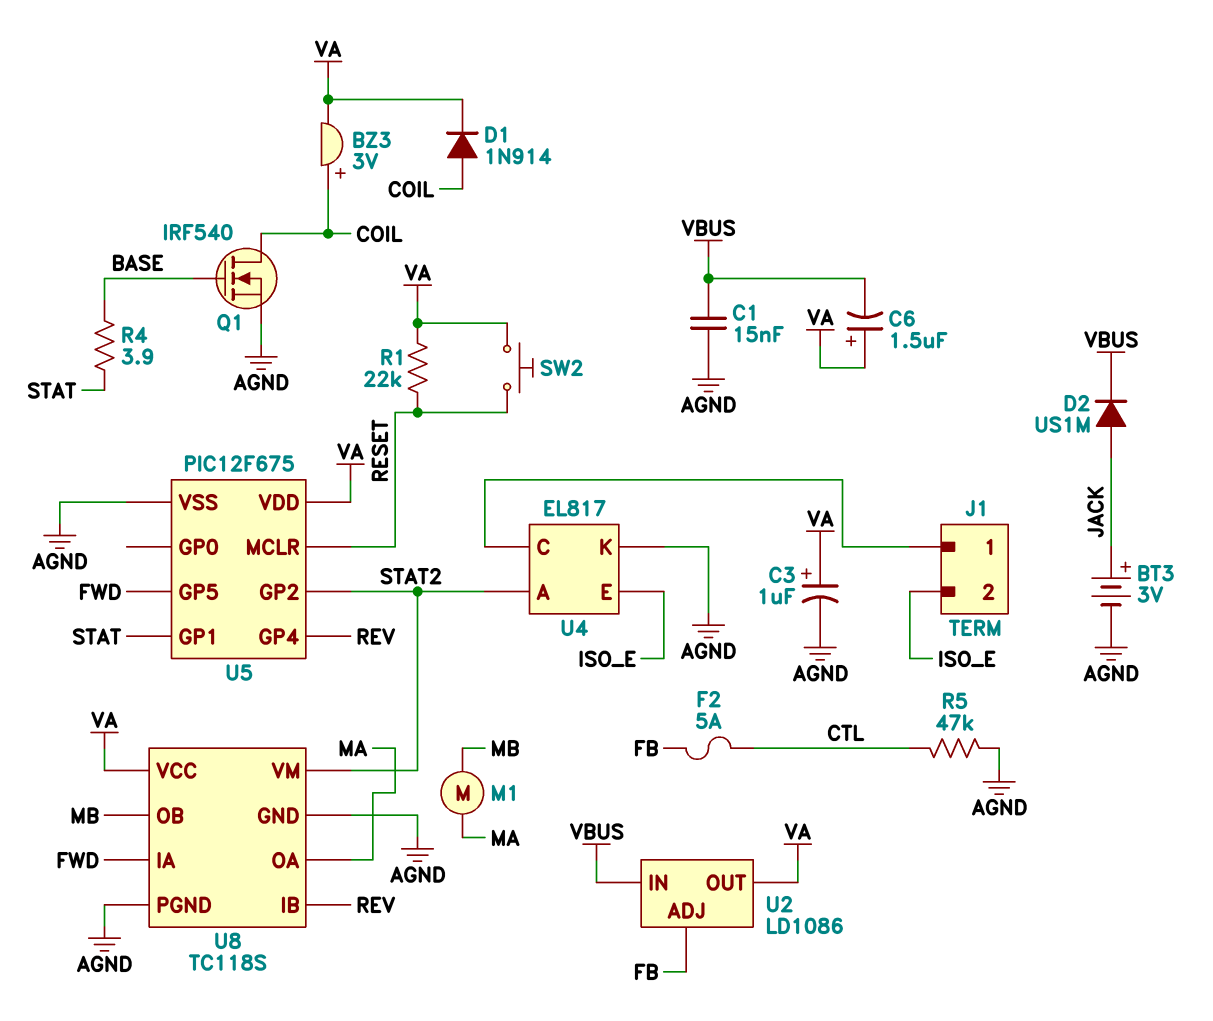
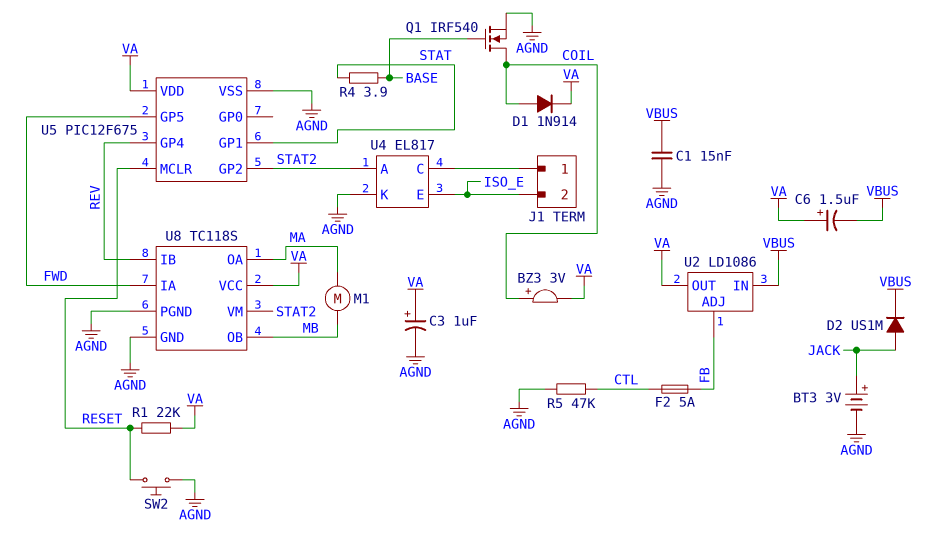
SW2: button (RESET, VA) -> button (AGND, RESET)

